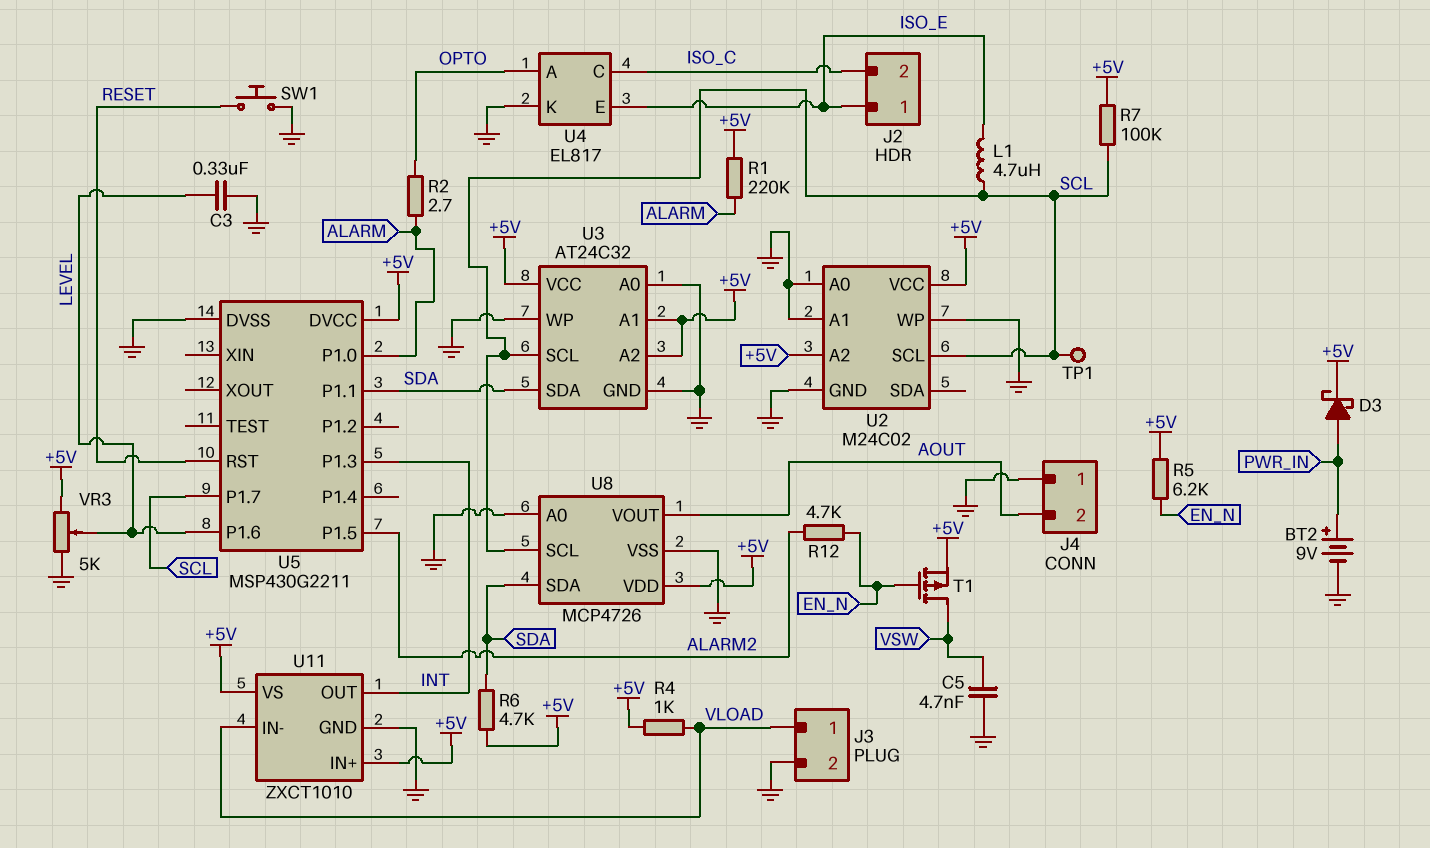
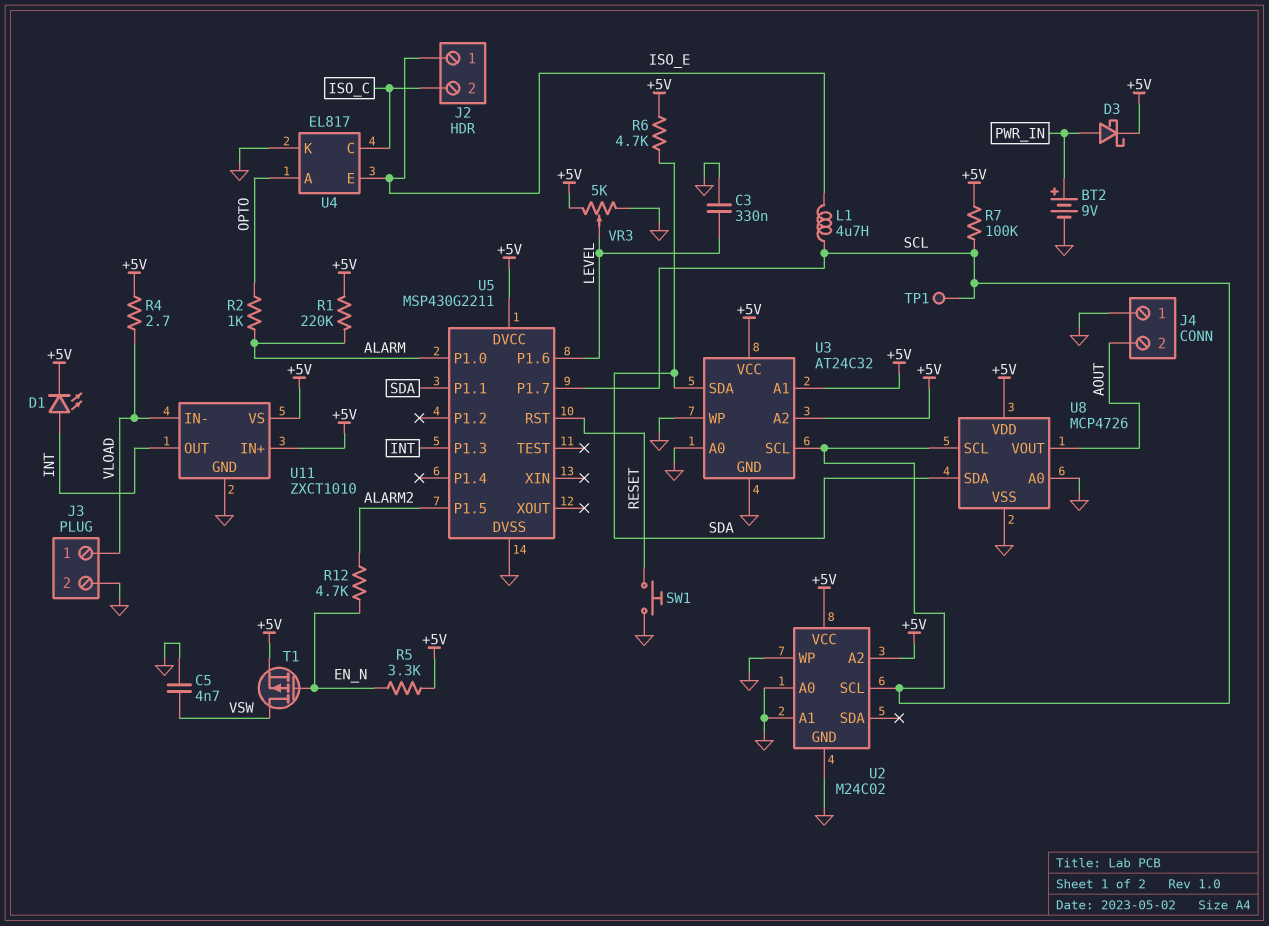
D1: none -> LED (A INT, K +5V)
R2: 2.7 (ALARM, OPTO) -> 1k (ALARM, OPTO)
R4: 1k (+5V, VLOAD) -> 2.7 (+5V, VLOAD)
R5: 6.2k (+5V, EN_N) -> 3.3k (+5V, EN_N)

